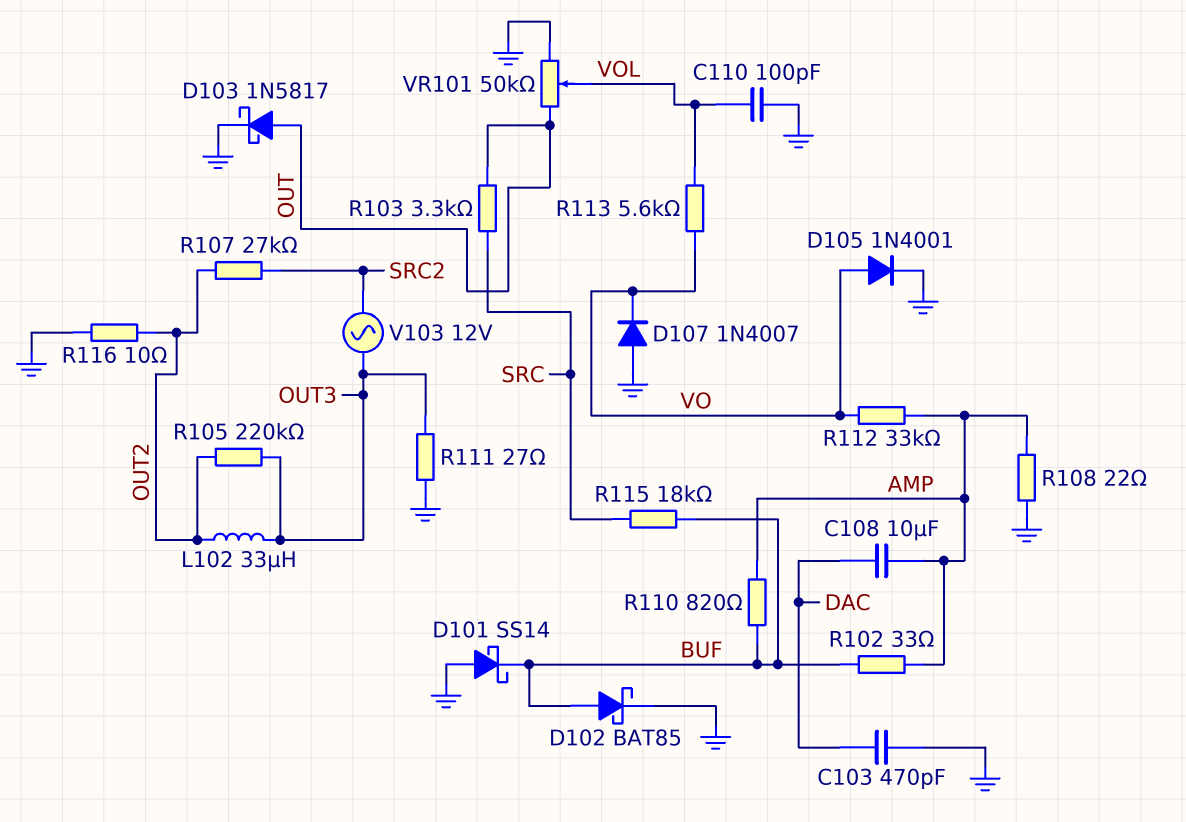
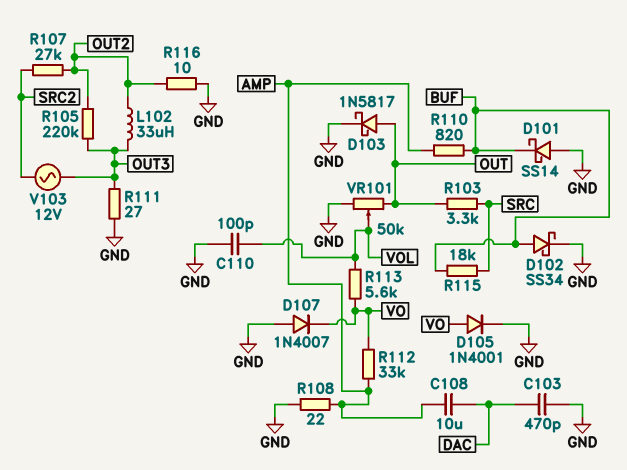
D102: schottky BAT85 (A BUF, K GND) -> schottky SS34 (A BUF, K GND)
R102: 33 (AMP, BUF) -> none

